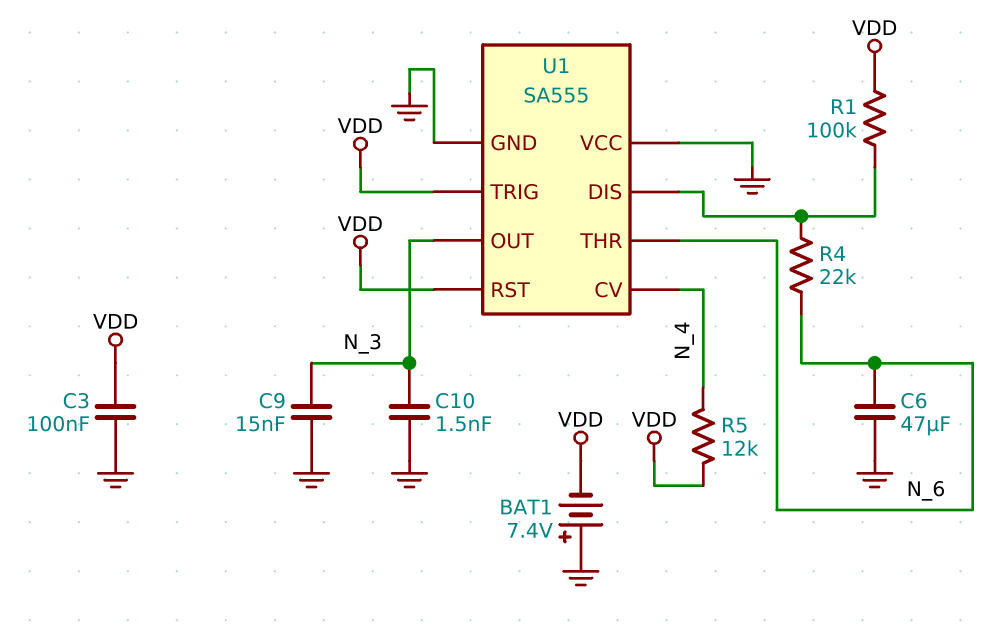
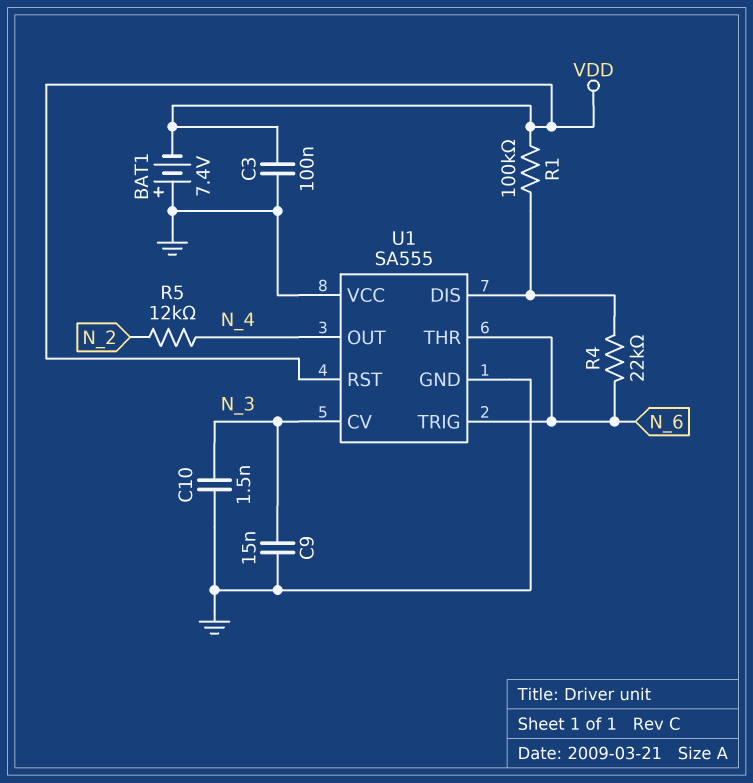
C6: 47uF (GND, N_6) -> none
R5: 12k (N_4, VDD) -> 12k (N_2, N_4)
U1 pin CV: N_4 -> N_3
U1 pin OUT: N_3 -> N_4
U1 pin TRIG: VDD -> N_6

